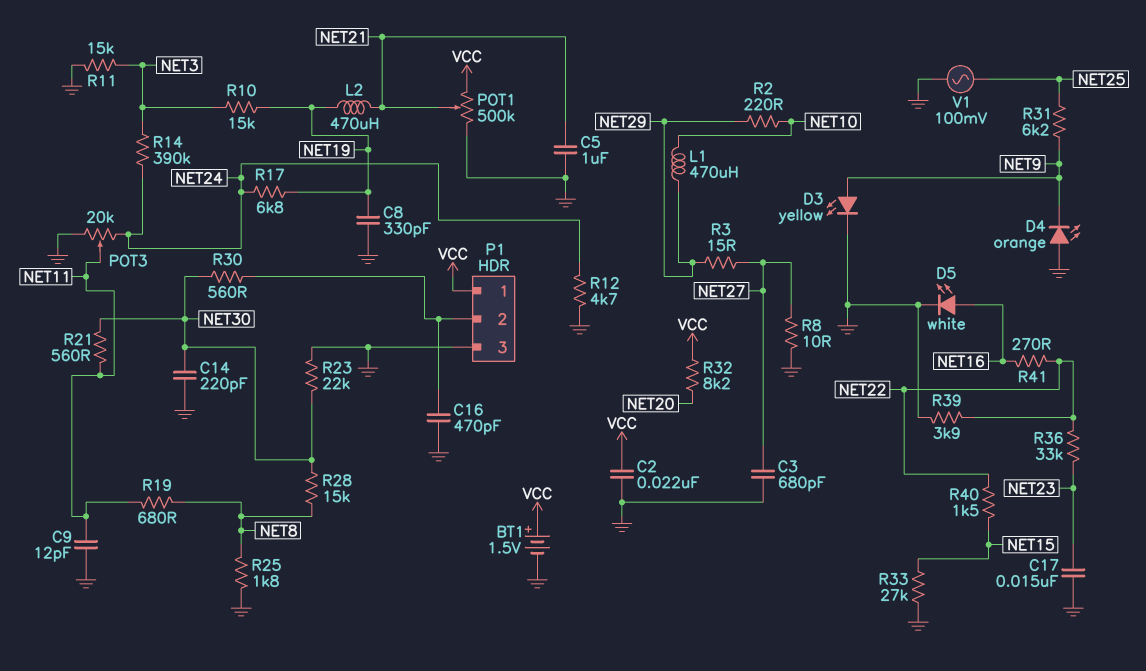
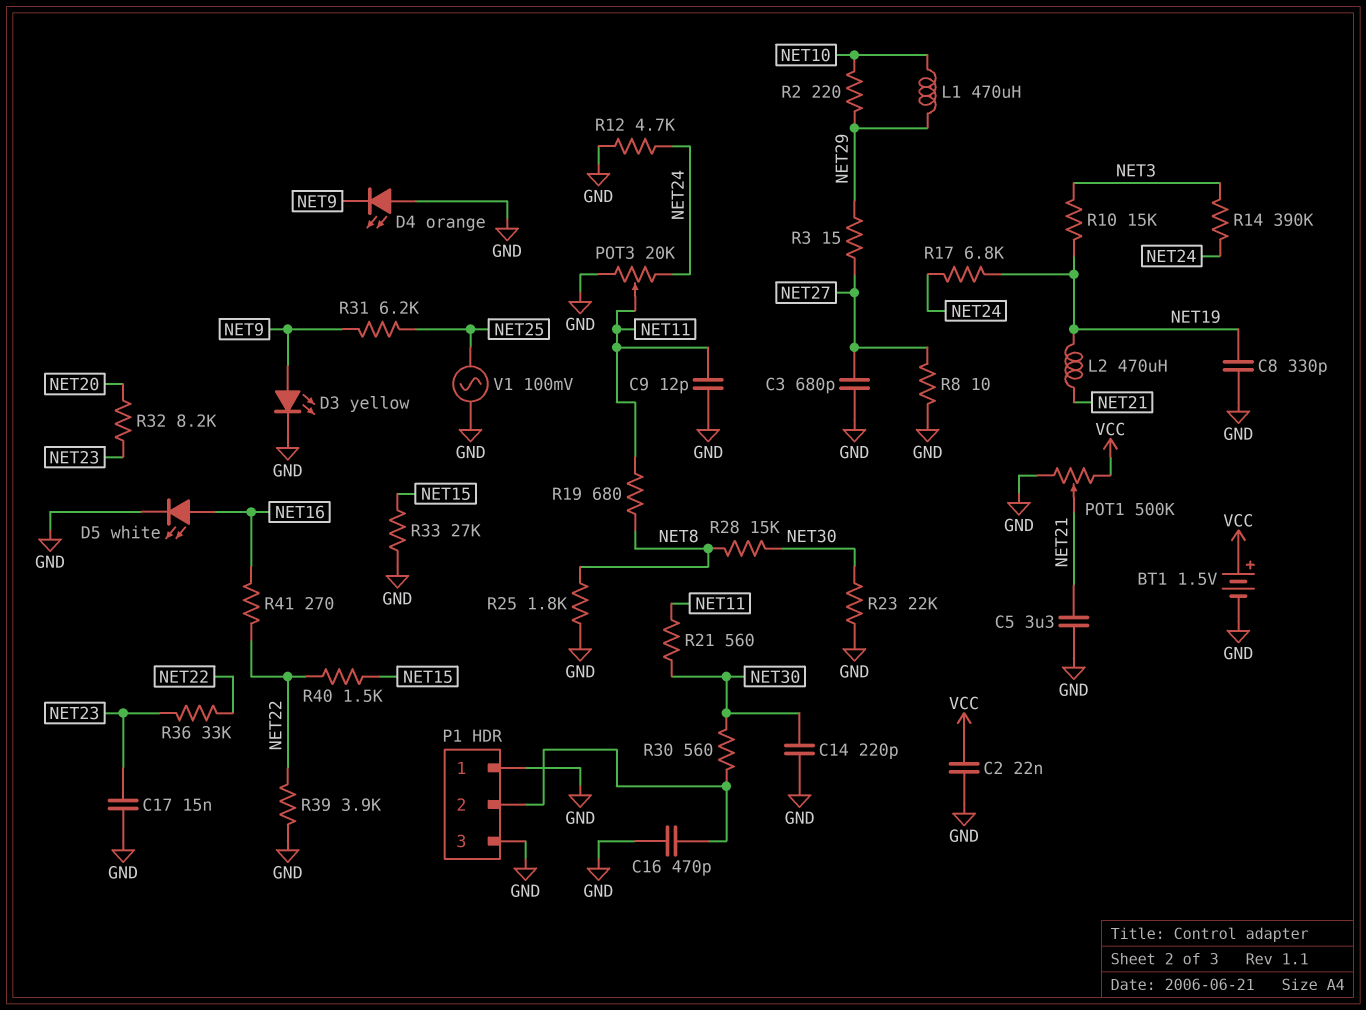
C5: 1uF (GND, NET21) -> 3.3uF (GND, NET21)
P1 pin 1: VCC -> GND
R11: 15k (GND, NET3) -> none
R32: 8.2k (NET20, VCC) -> 8.2k (NET20, NET23)

